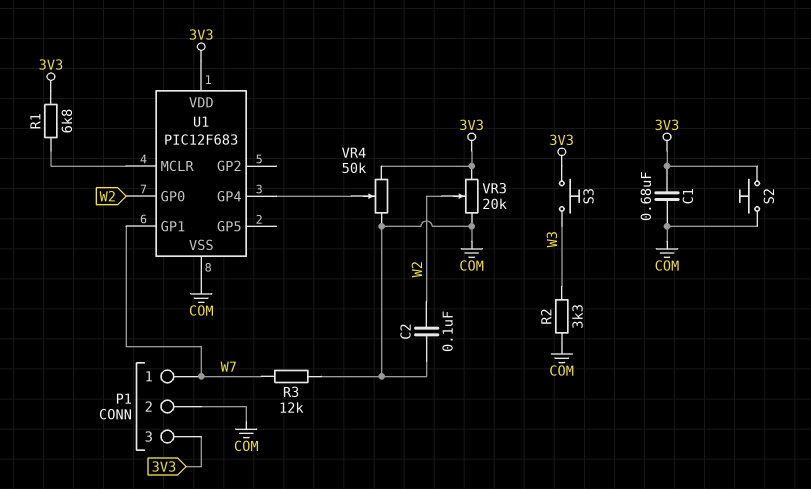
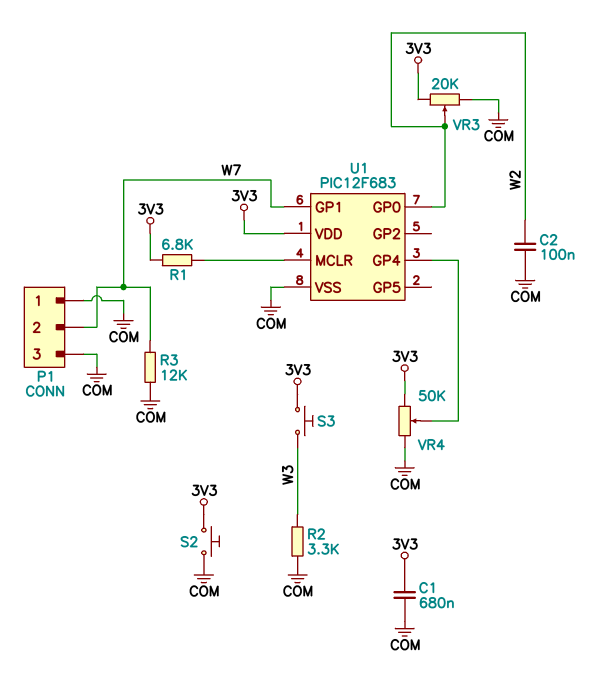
P1 pin 1: W7 -> COM
P1 pin 2: COM -> W7
P1 pin 3: 3V3 -> COM

